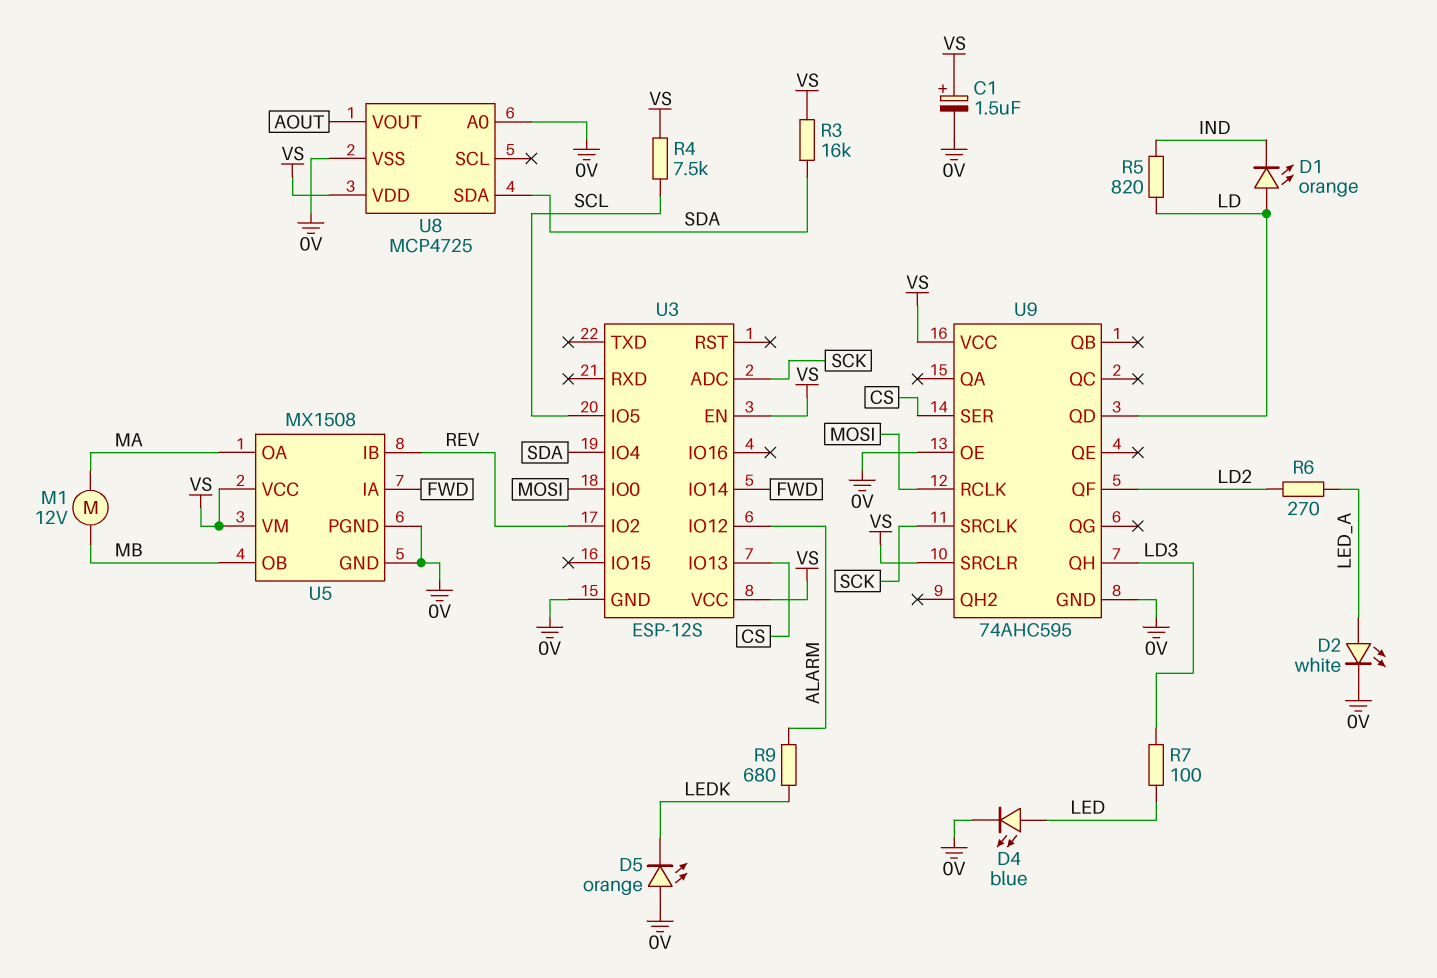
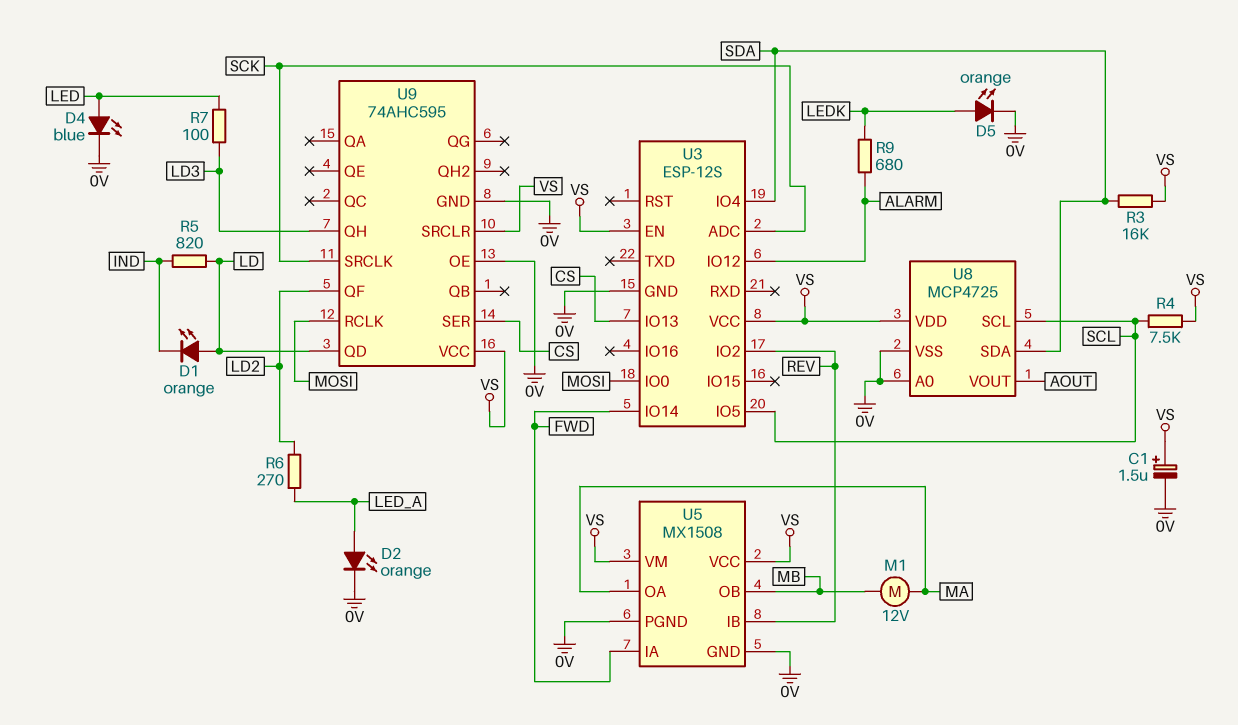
D2: LED white (A LED_A, K 0V) -> LED orange (A LED_A, K 0V)
D5: LED orange (A 0V, K LEDK) -> LED orange (A LEDK, K 0V)
U8 pin SCL: none -> SCL

